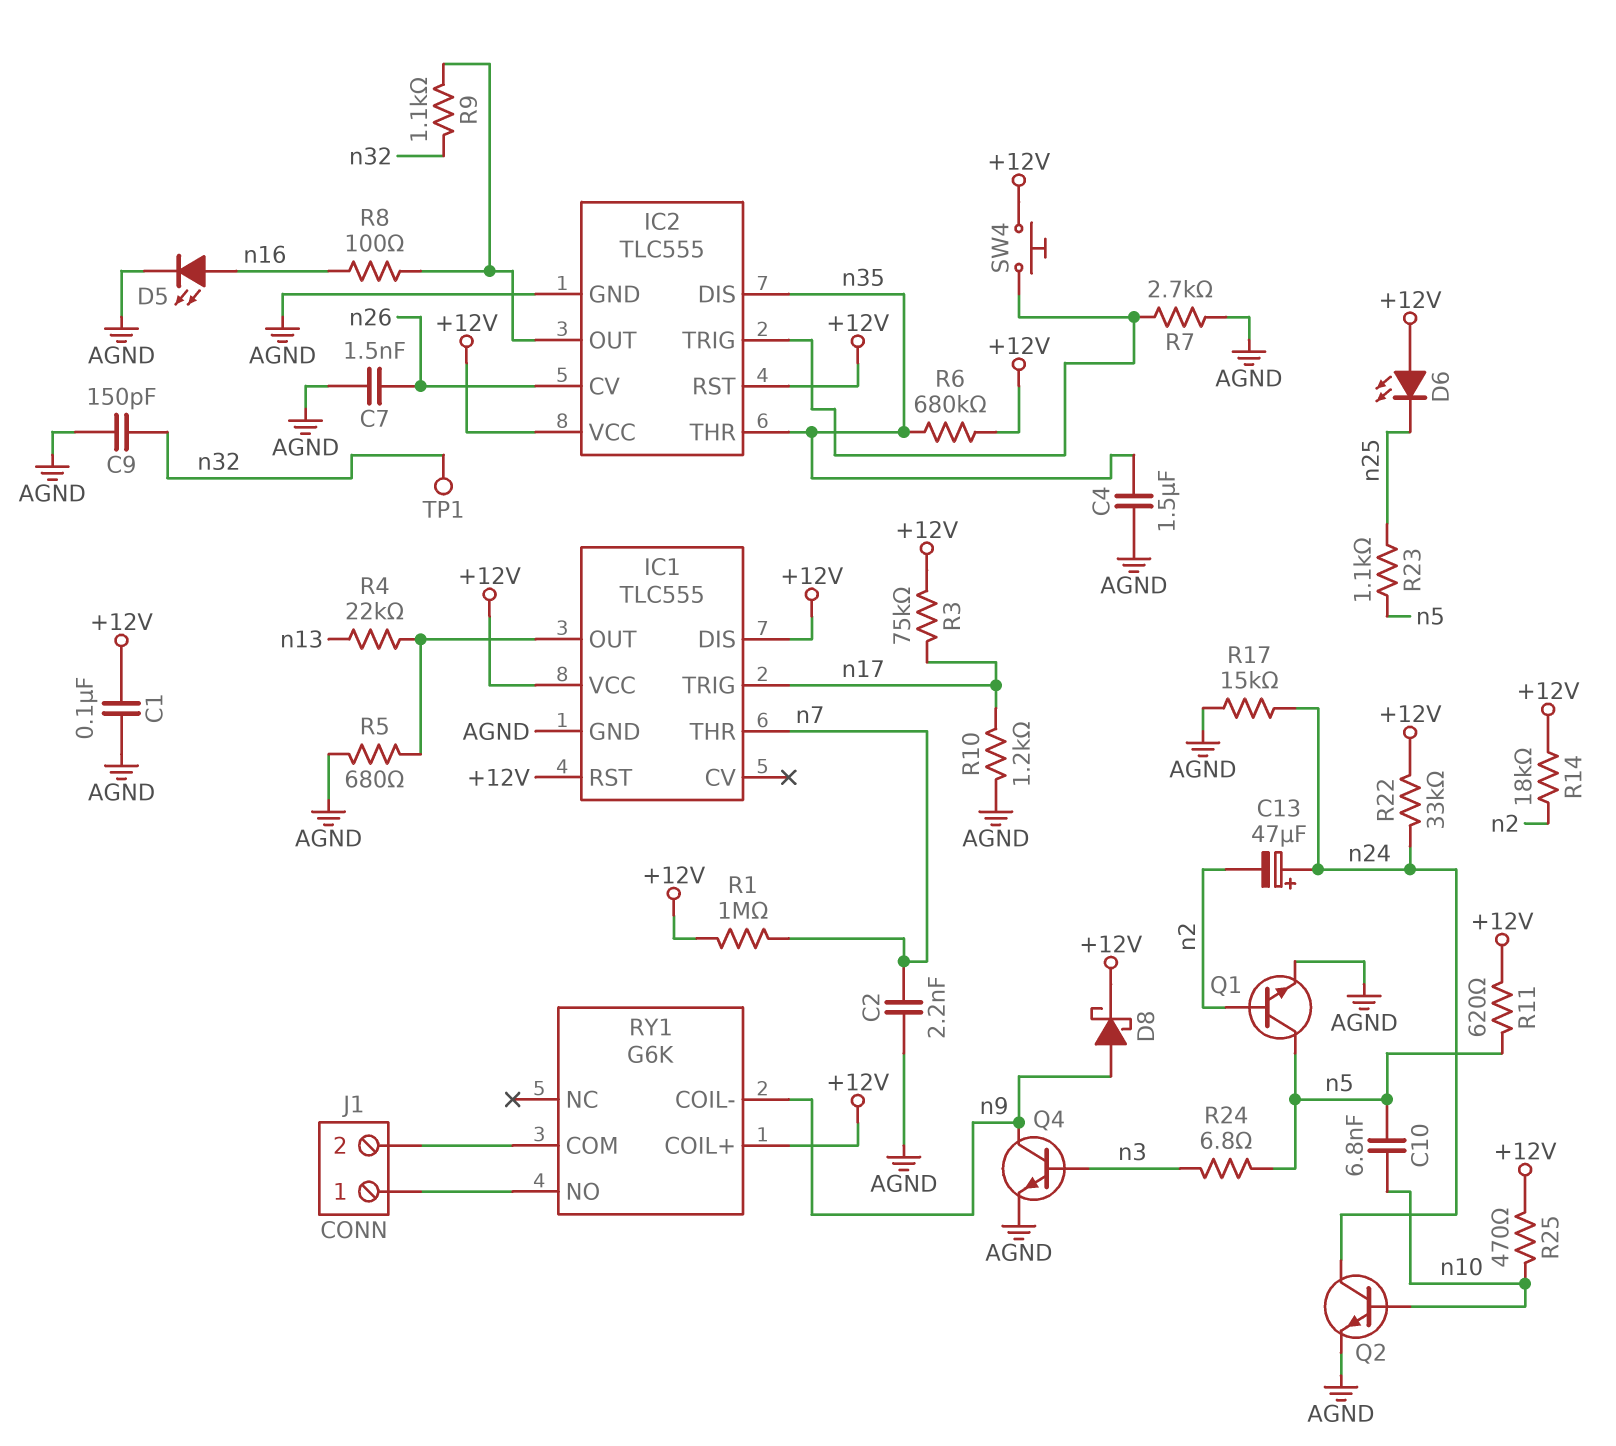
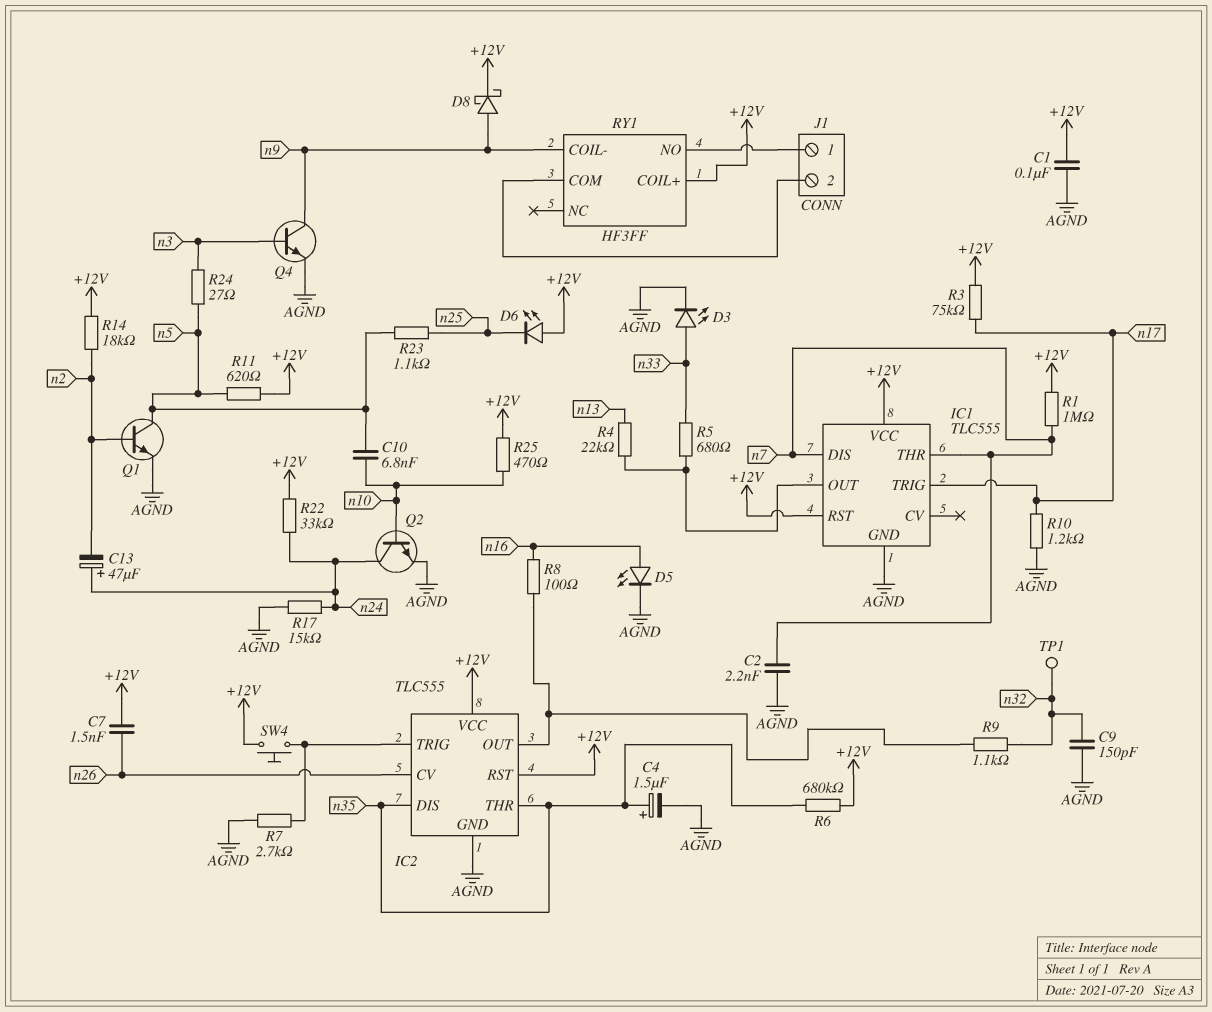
C4: 1.5uF (AGND, n35) -> 1.5uF (plus n35, minus AGND)
C7: 1.5nF (AGND, n26) -> 1.5nF (+12V, n26)
D3: none -> LED (A n33, K AGND)
IC1 pin DIS: +12V -> n7
R5: 680 (AGND, IC1/OUT) -> 680 (IC1/OUT, n33)
R24: 6.8 (n3, n5) -> 27 (n3, n5)
RY1: G6K -> HF3FF

